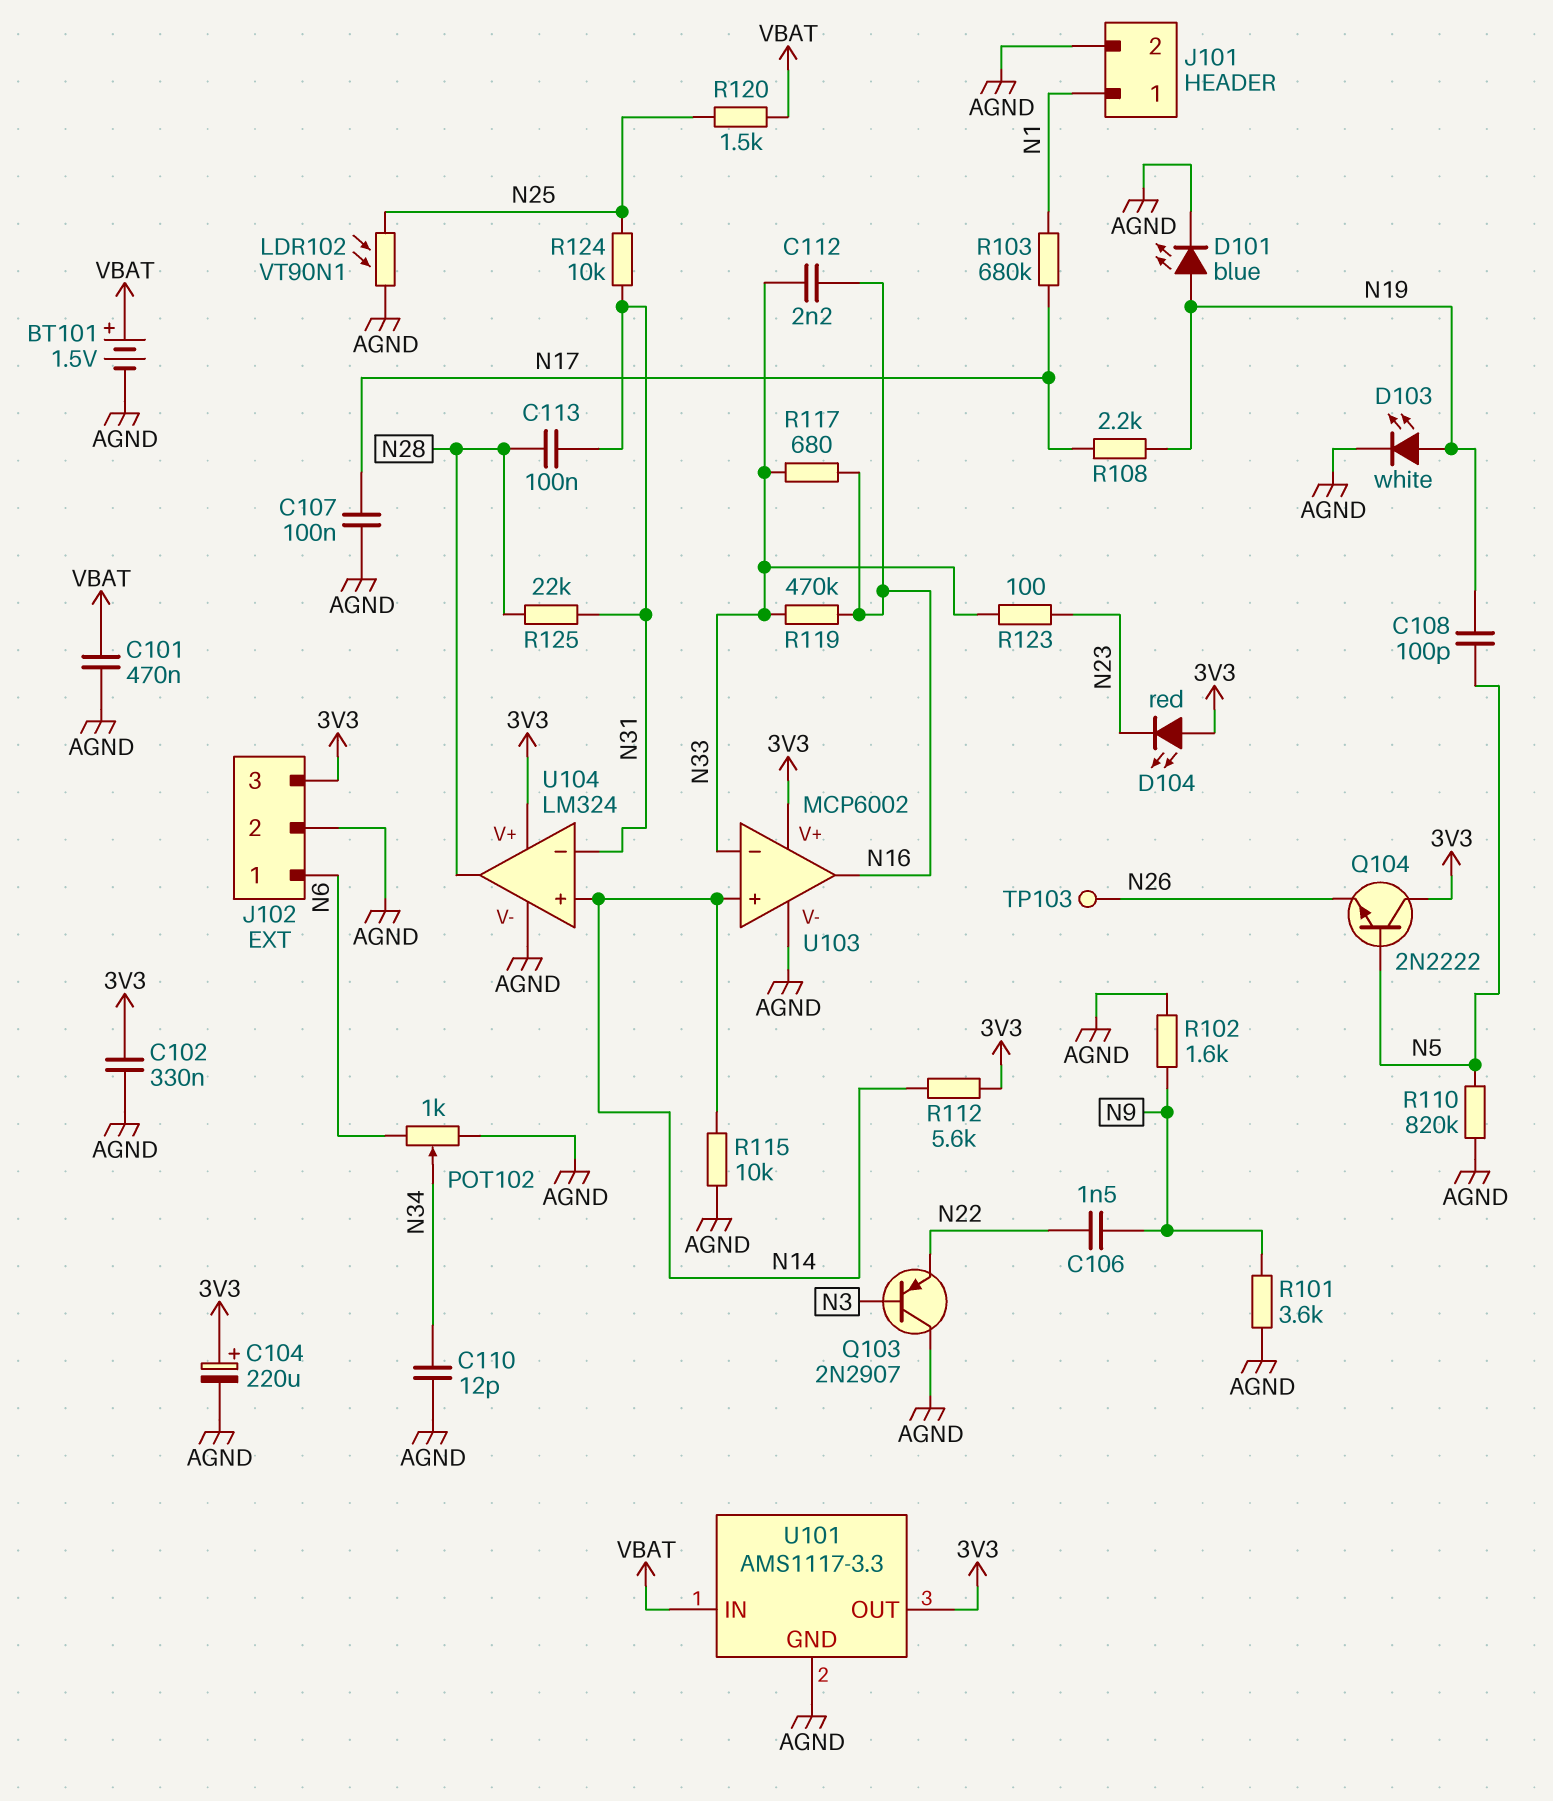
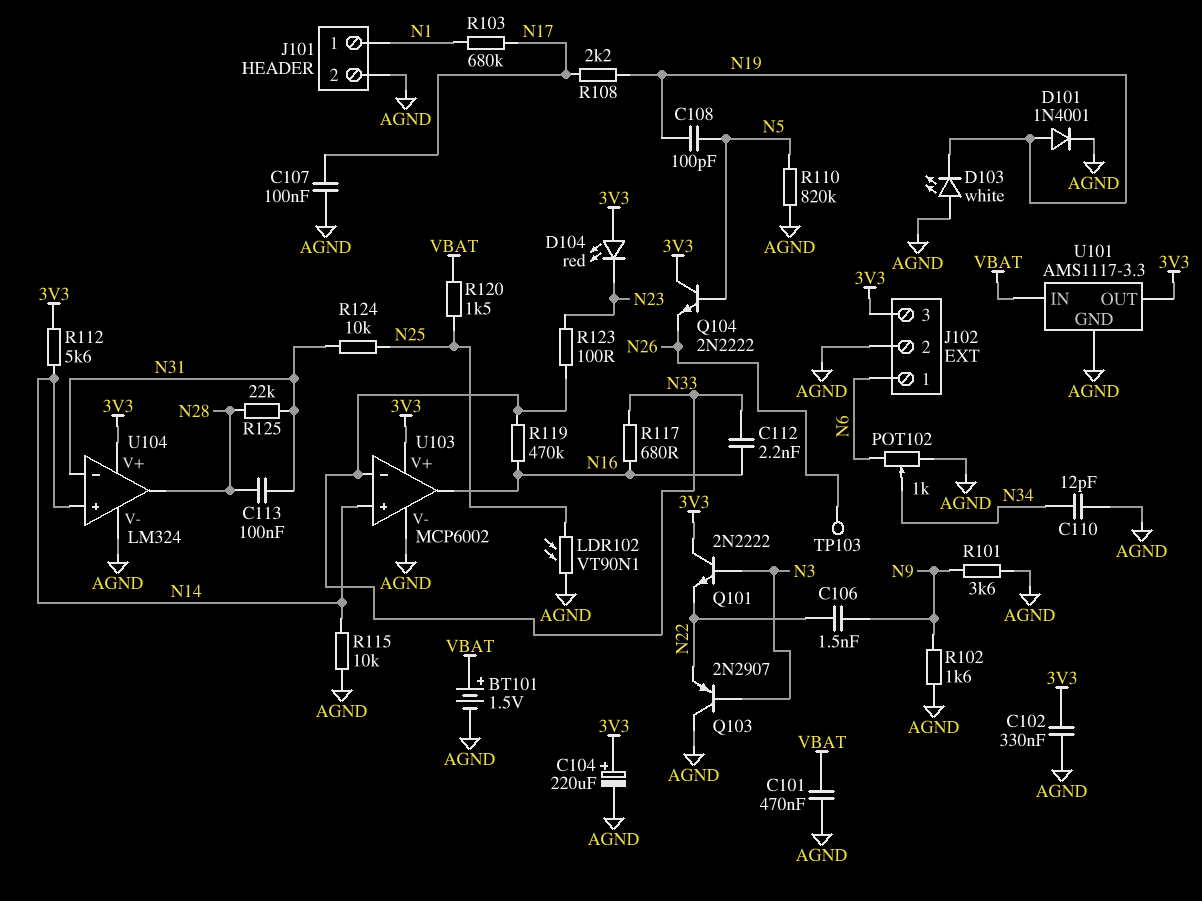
D101: LED blue (A N19, K AGND) -> diode 1N4001 (A N19, K AGND)
D103: LED white (A N19, K AGND) -> LED white (A AGND, K N19)
Q101: none -> NPN 2N2222 (B N3, C 3V3, E N22)

